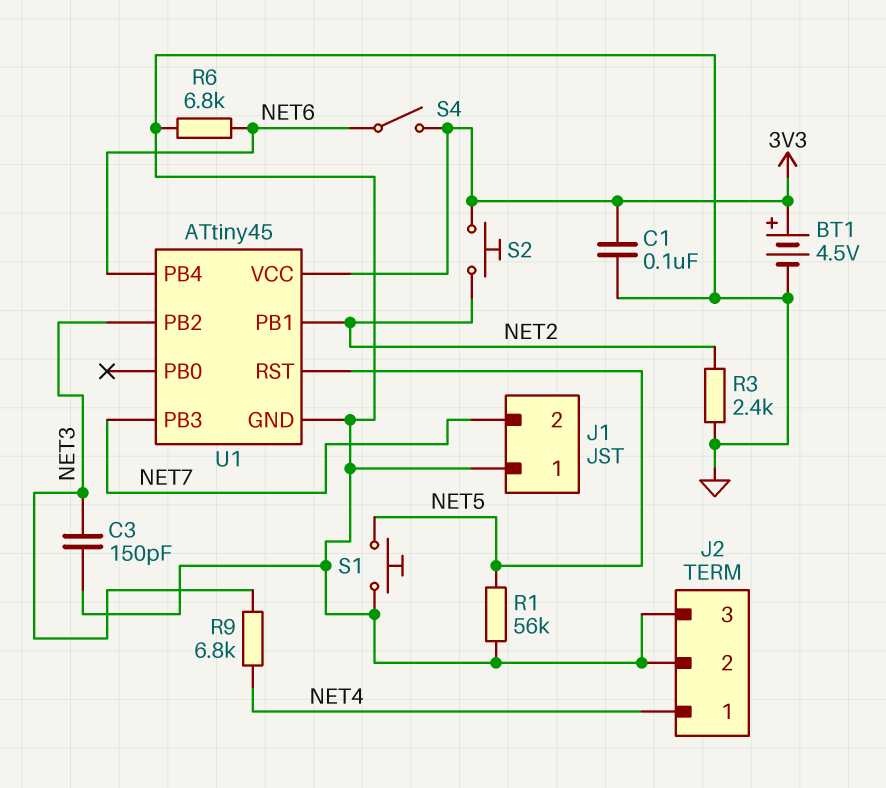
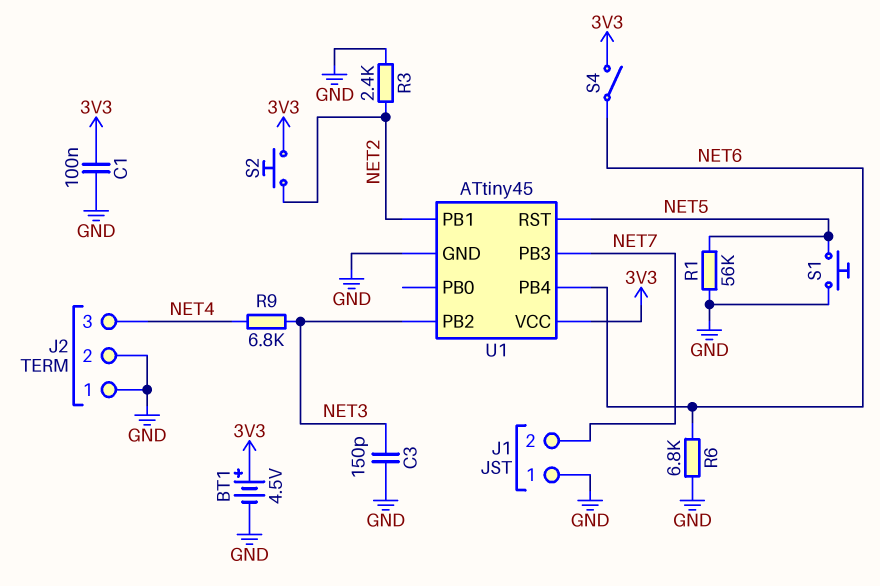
J2 pin 1: NET4 -> GND
J2 pin 3: GND -> NET4

